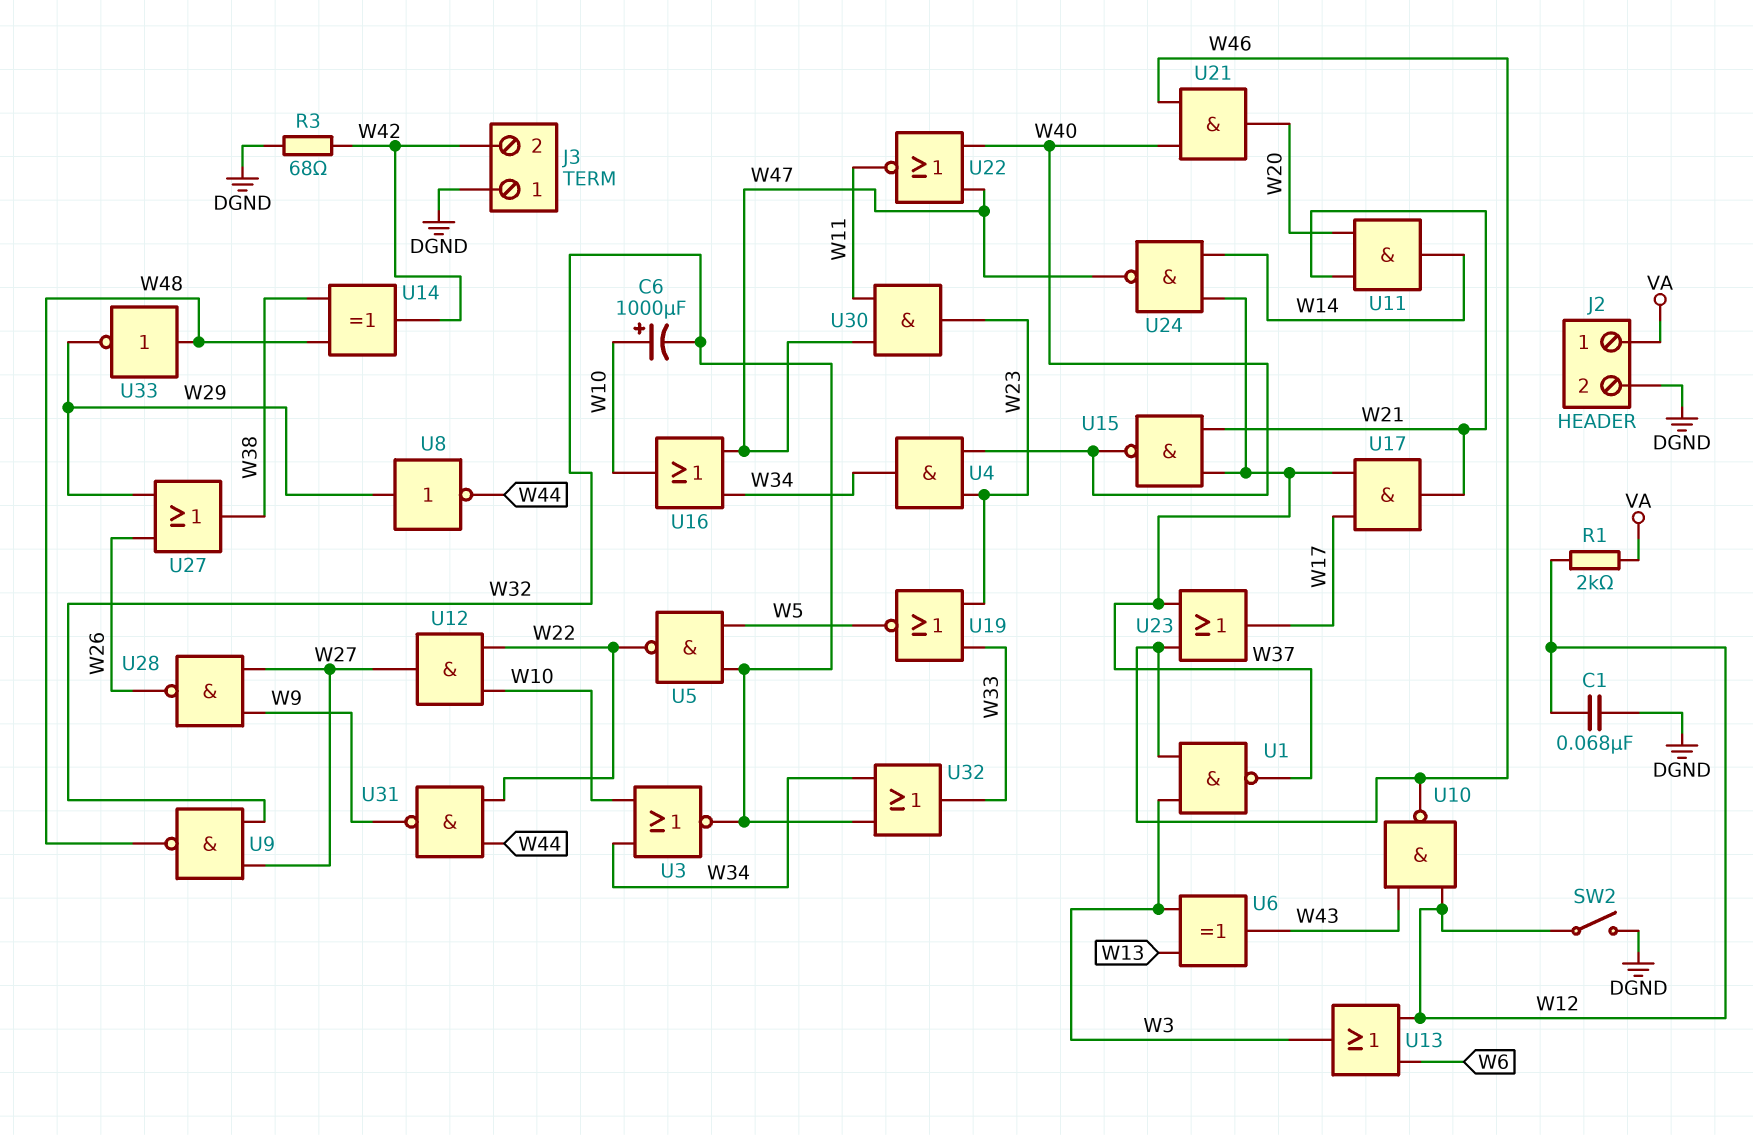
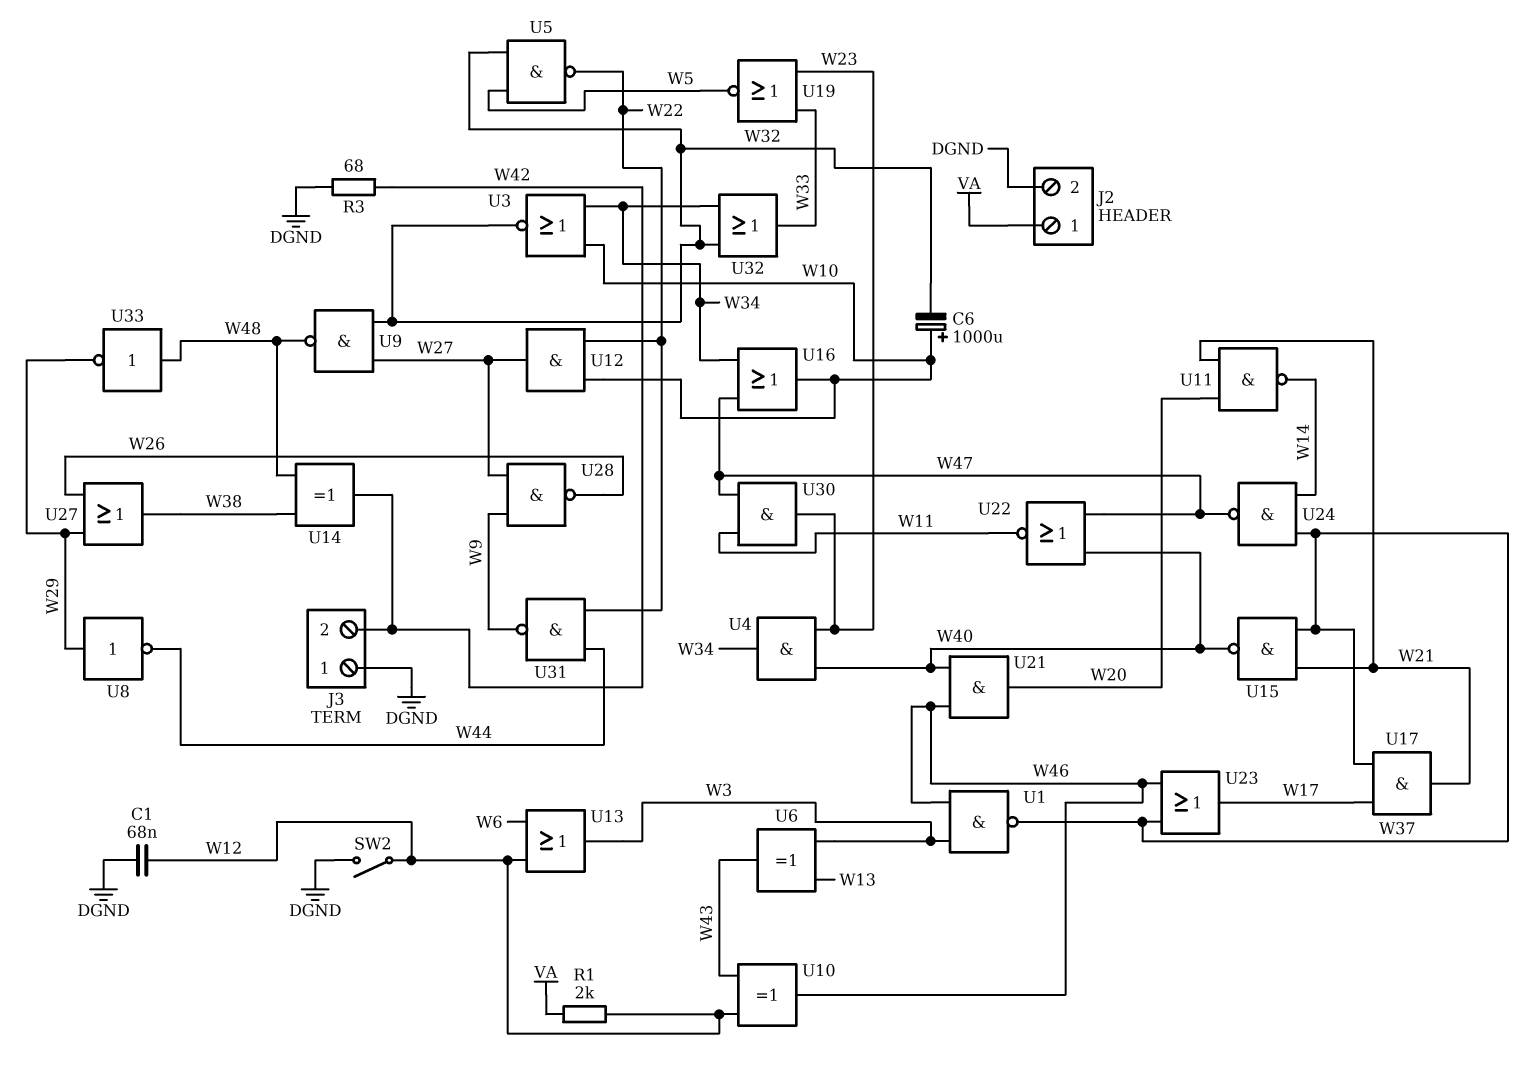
U10: NAND (in W12, in W43, out W46) -> XOR (in W12, in W43, out W46)
U11: AND (in W20, in W21, out W14) -> NAND (in W20, in W21, out W14)

